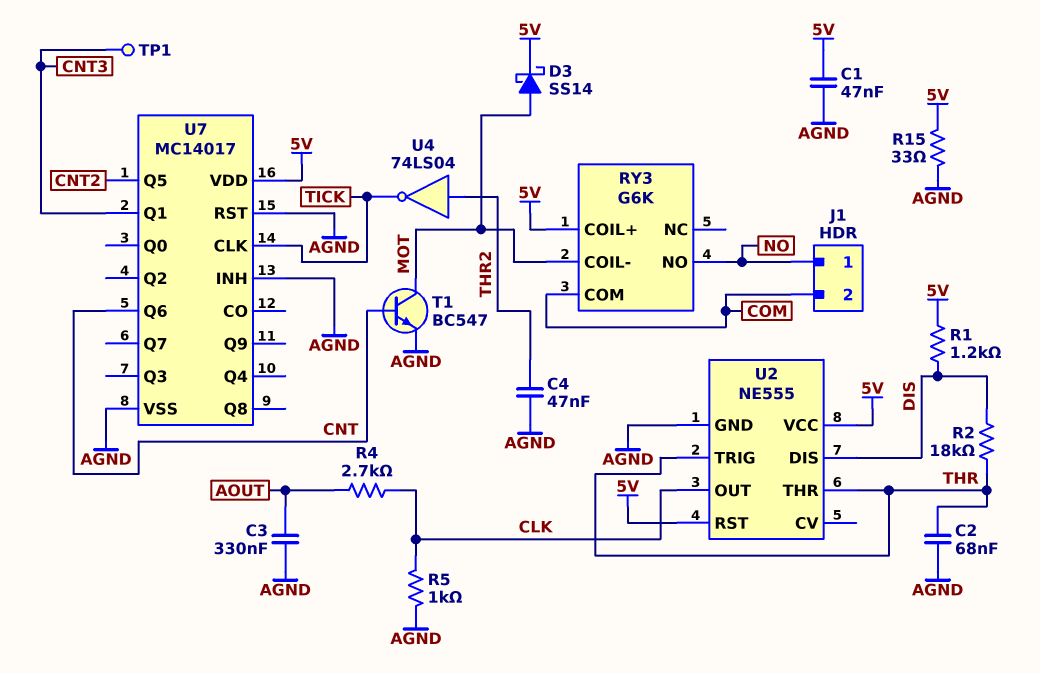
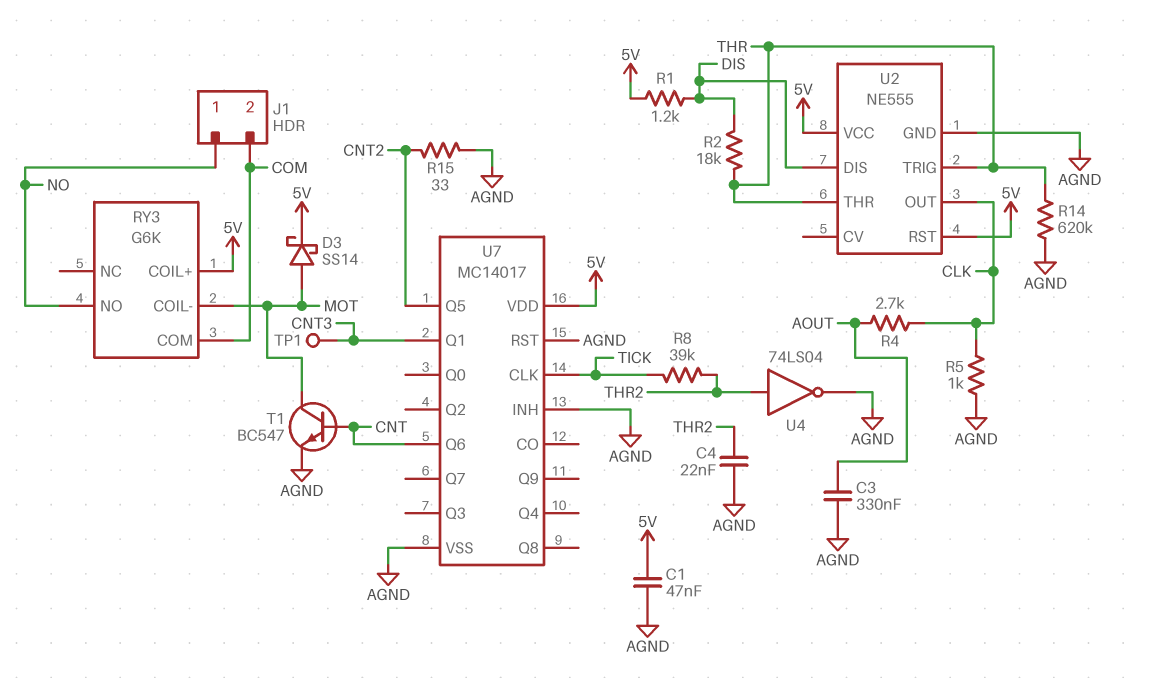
C2: 68nF (AGND, THR) -> none
C4: 47nF (AGND, THR2) -> 22nF (AGND, THR2)
R8: none -> 39k (THR2, TICK)
R14: none -> 620k (AGND, THR)
R15: 33 (5V, AGND) -> 33 (AGND, CNT2)
U4: NOT 74LS04 (in THR2, out TICK) -> NOT 74LS04 (in THR2, out AGND)

